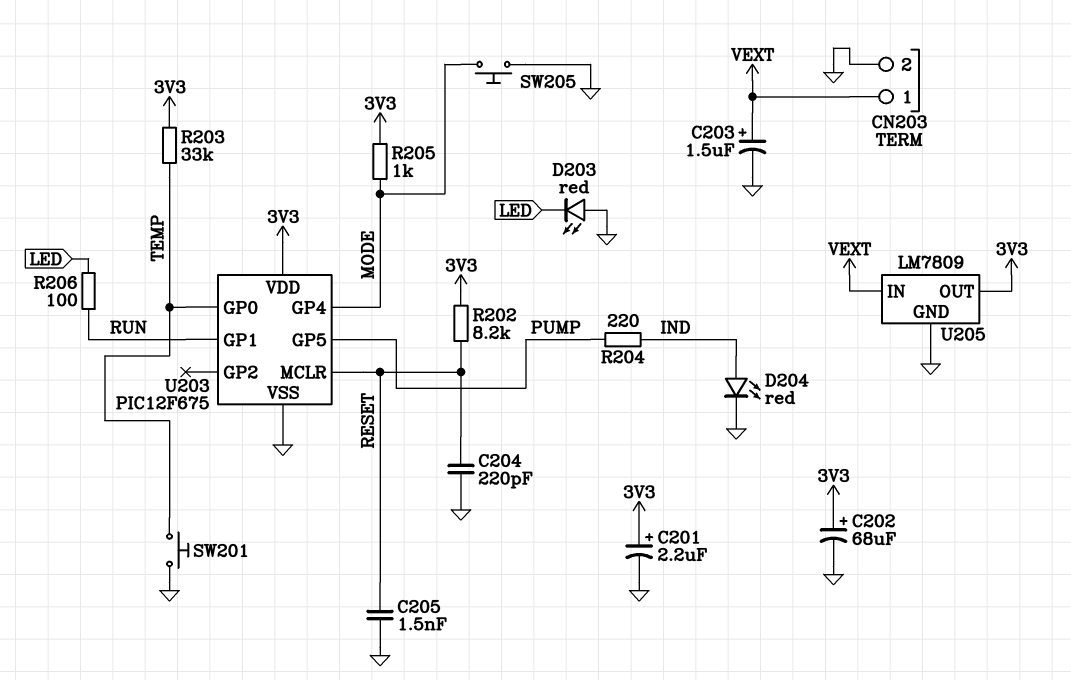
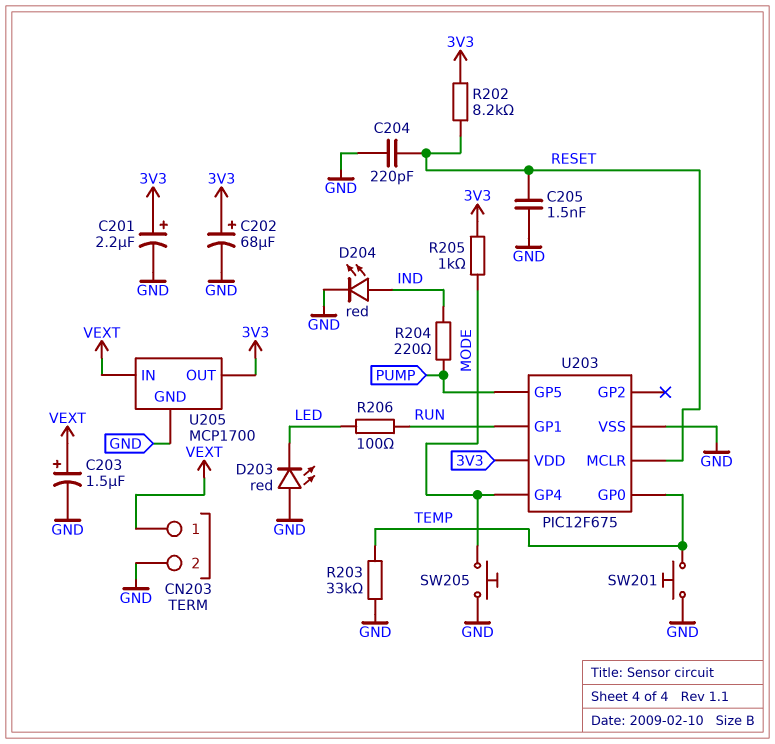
R203: 33k (3V3, TEMP) -> 33k (GND, TEMP)
U205: LM7809 -> MCP1700

